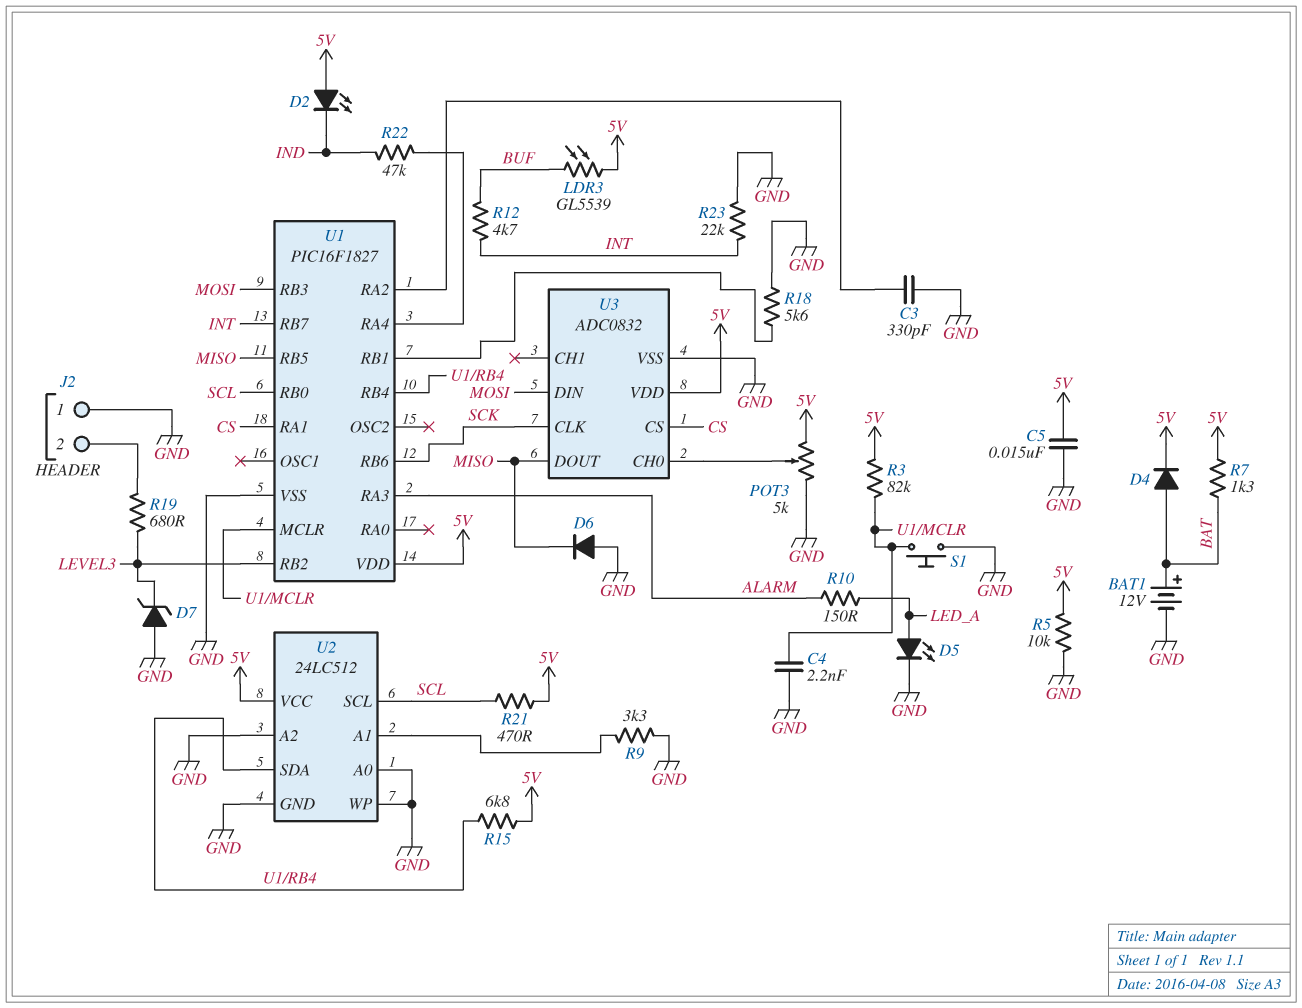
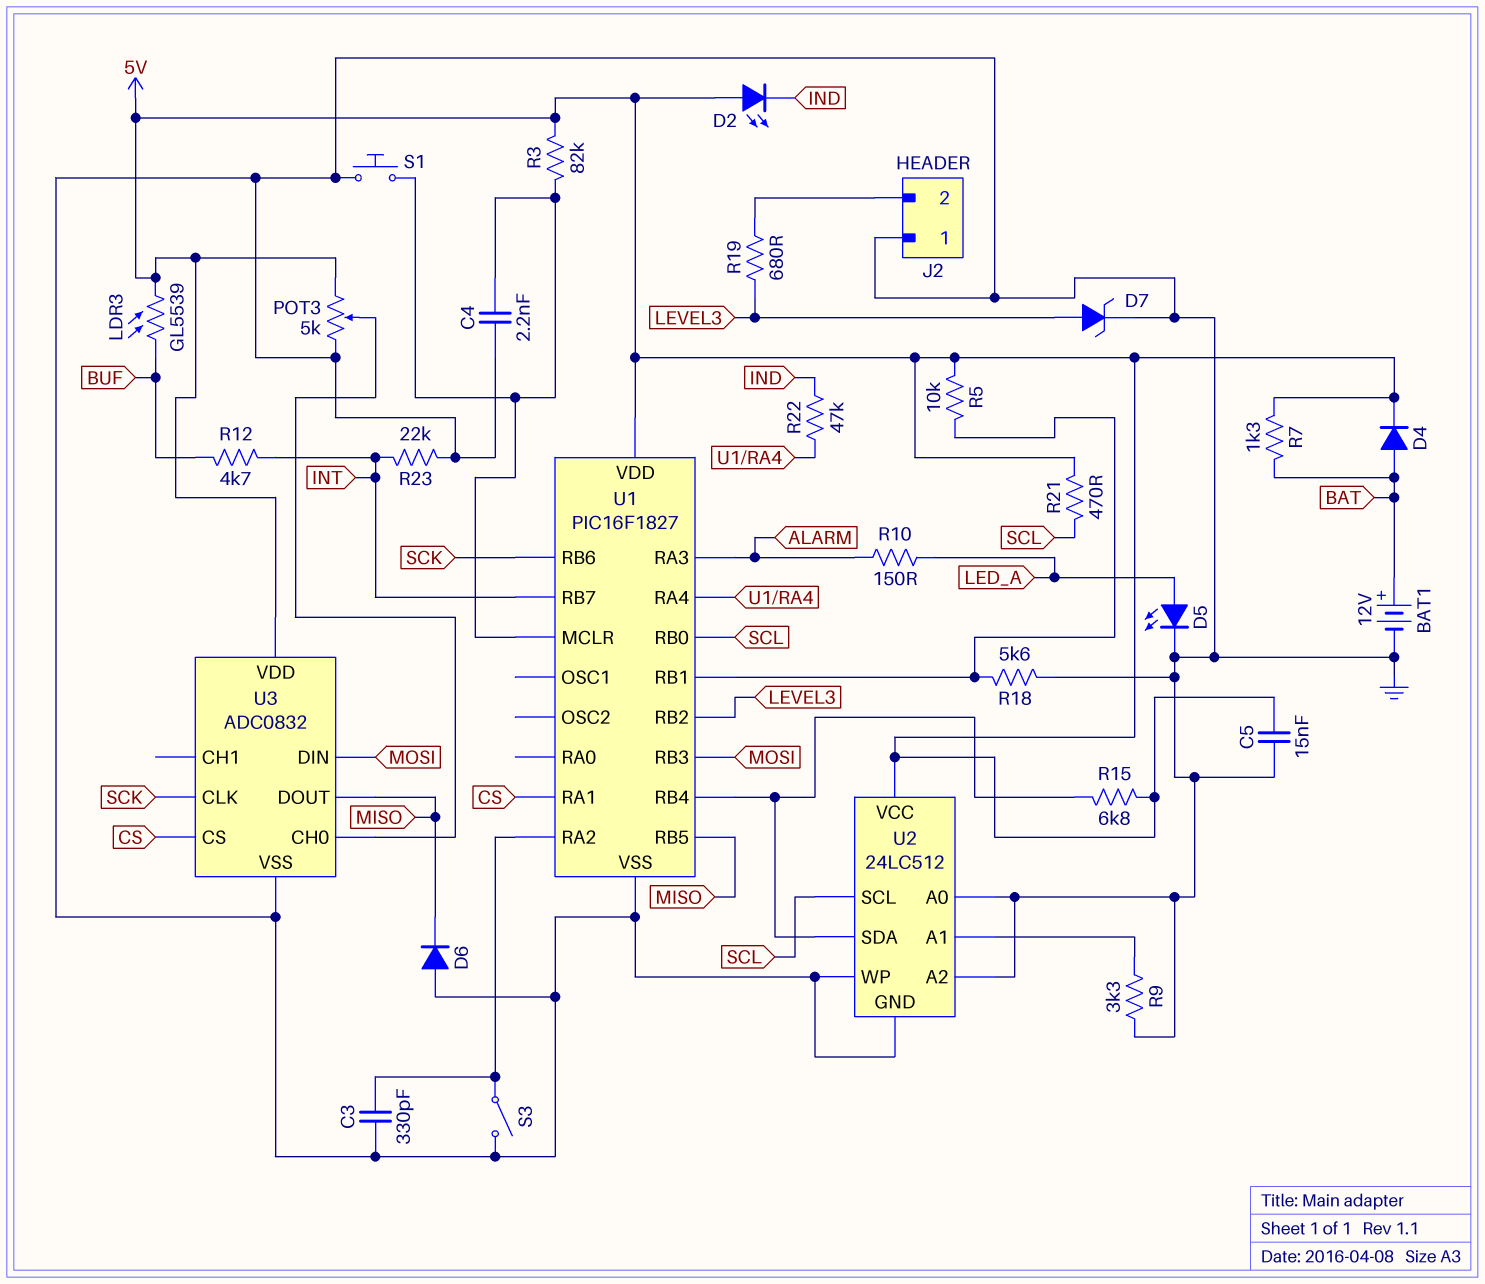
D7: zener (A GND, K LEVEL3) -> zener (A LEVEL3, K GND)
R5: 10k (5V, GND) -> 10k (5V, U1/RB1)
S3: none -> switch (GND, U1/RA2)

